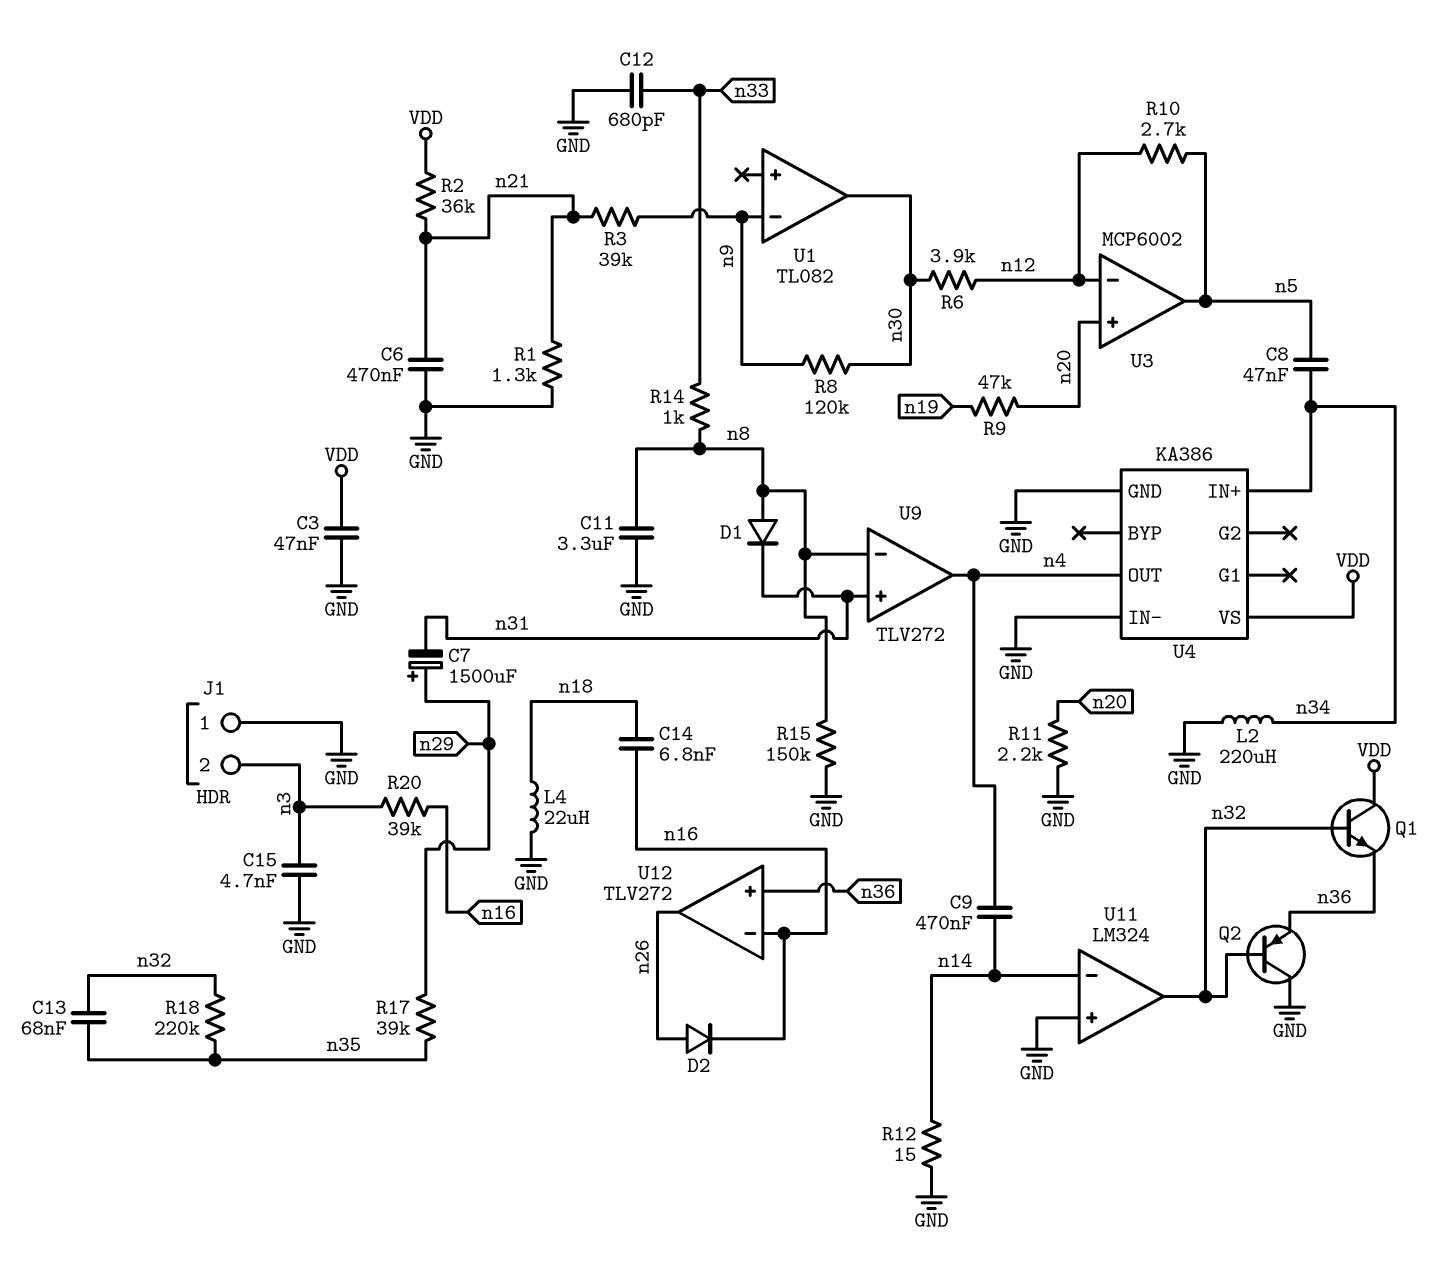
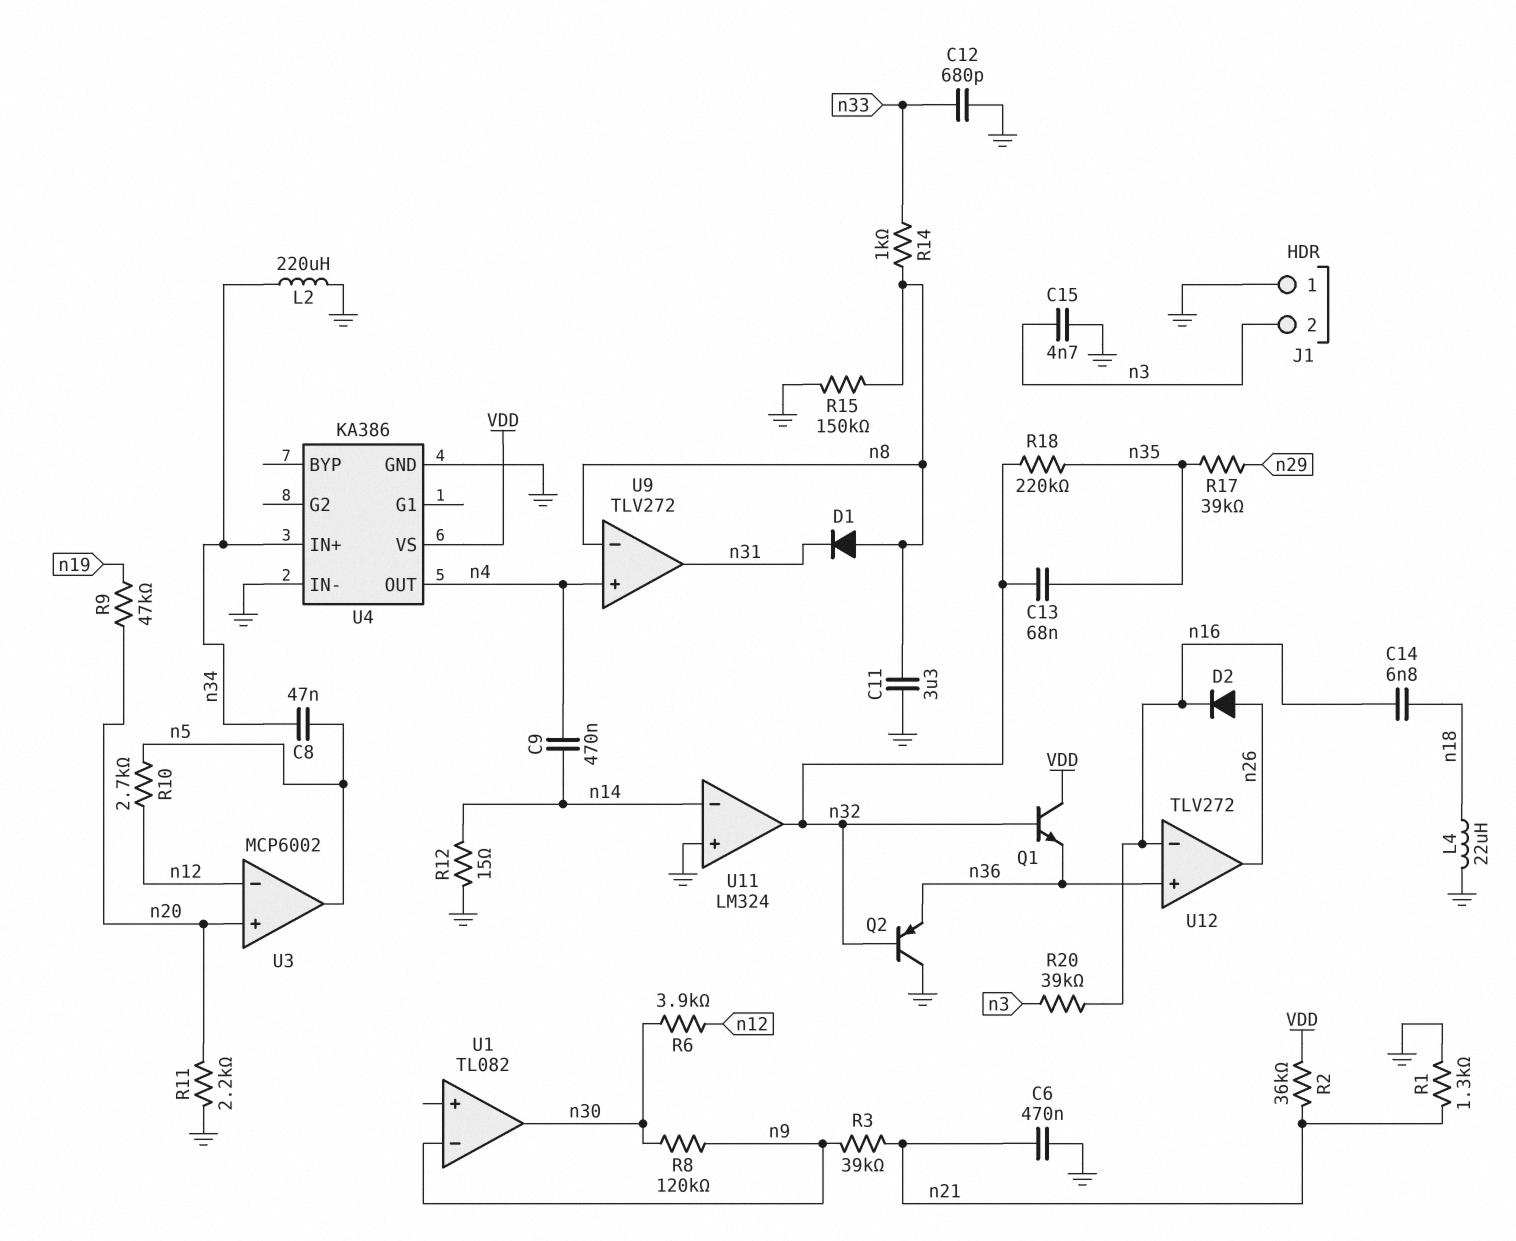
C3: 47nF (GND, VDD) -> none
C7: 1500uF (plus n29, minus n31) -> none
U9 pin in+: n31 -> n4
U9 pin out: n4 -> n31

